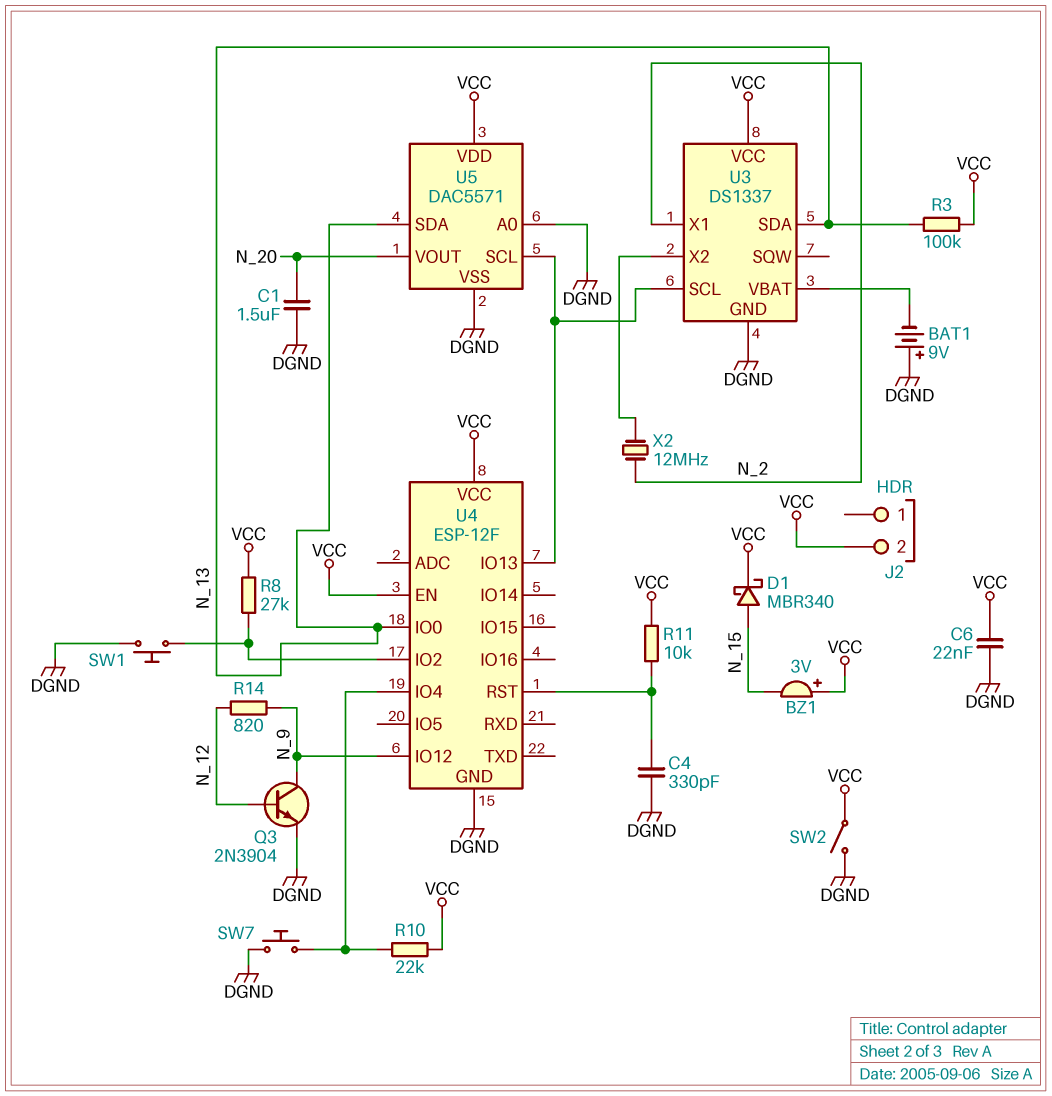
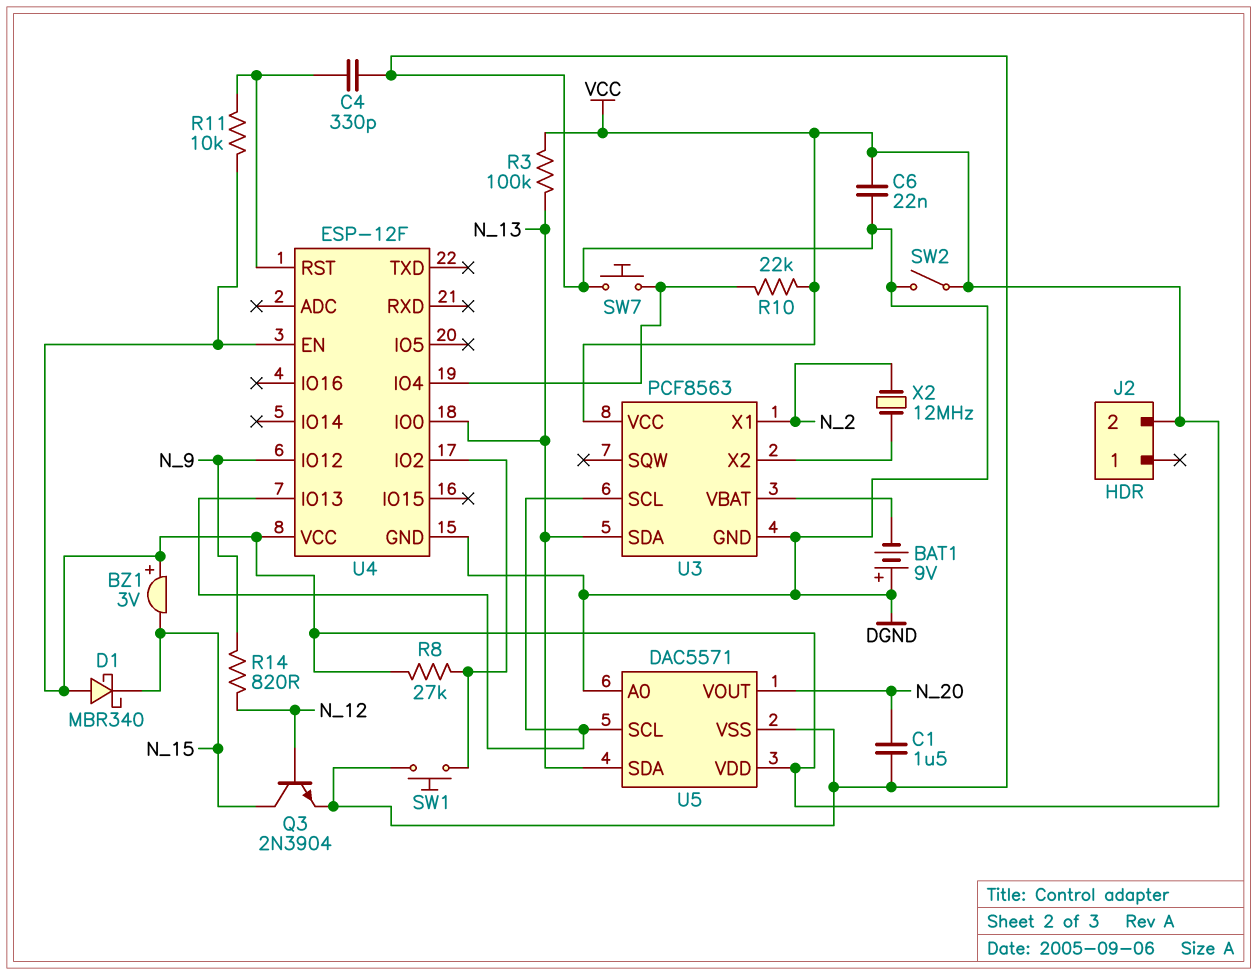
D1: schottky MBR340 (A N_15, K VCC) -> schottky MBR340 (A VCC, K N_15)
Q3: NPN 2N3904 (B N_12, C N_9, E DGND) -> NPN 2N3904 (B N_12, C N_15, E DGND)
U3: DS1337 -> PCF8563

